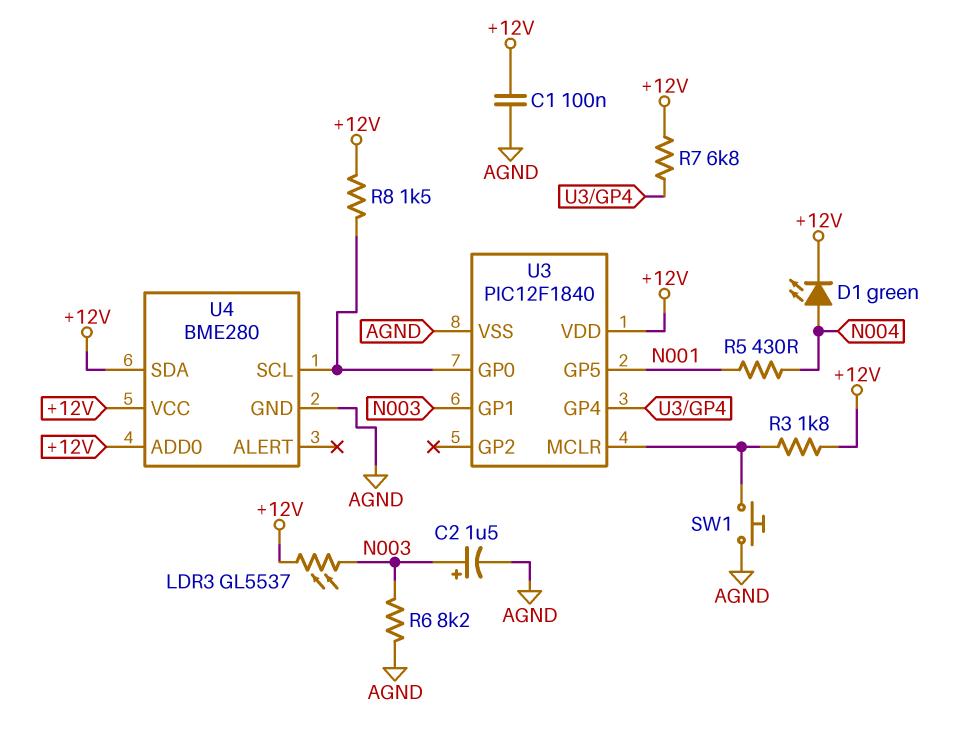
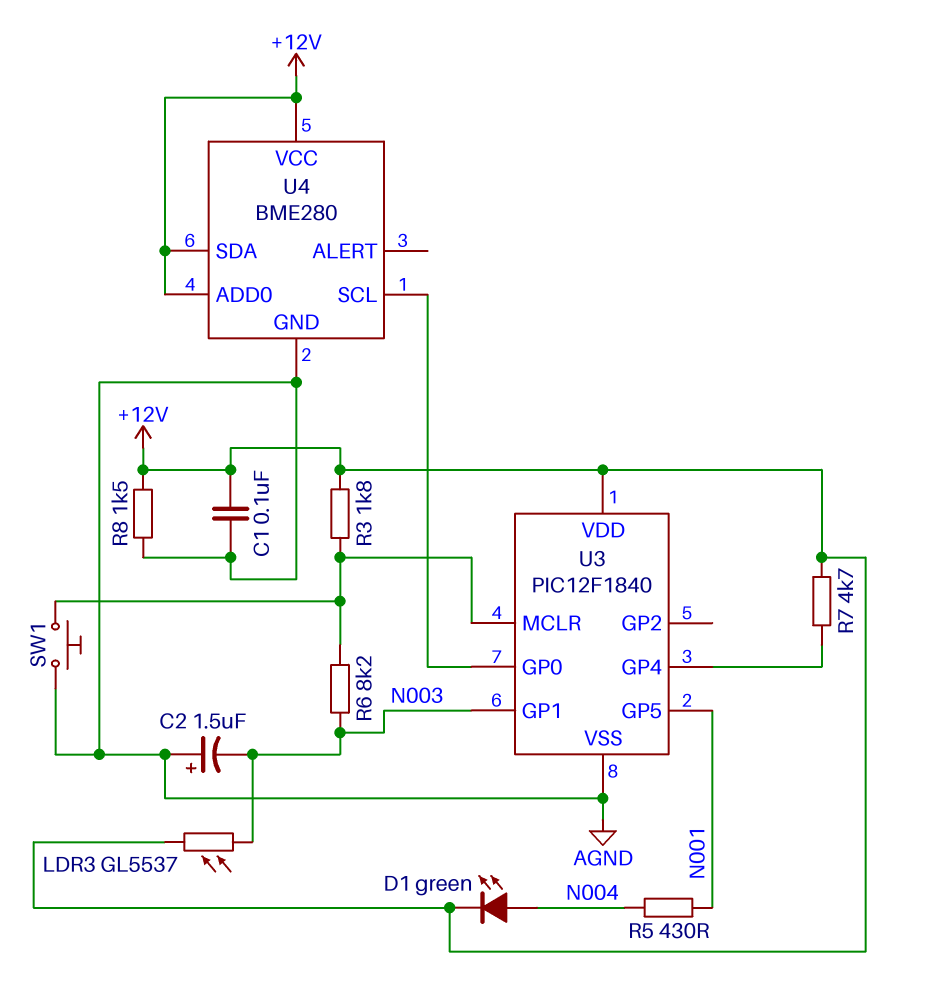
C2: 1.5uF (plus N003, minus AGND) -> 1.5uF (plus AGND, minus N003)
R6: 8.2k (AGND, N003) -> 8.2k (N003, U3/MCLR)
R7: 6.8k (+12V, U3/GP4) -> 4.7k (+12V, U3/GP4)
R8: 1.5k (+12V, U3/GP0) -> 1.5k (+12V, AGND)

